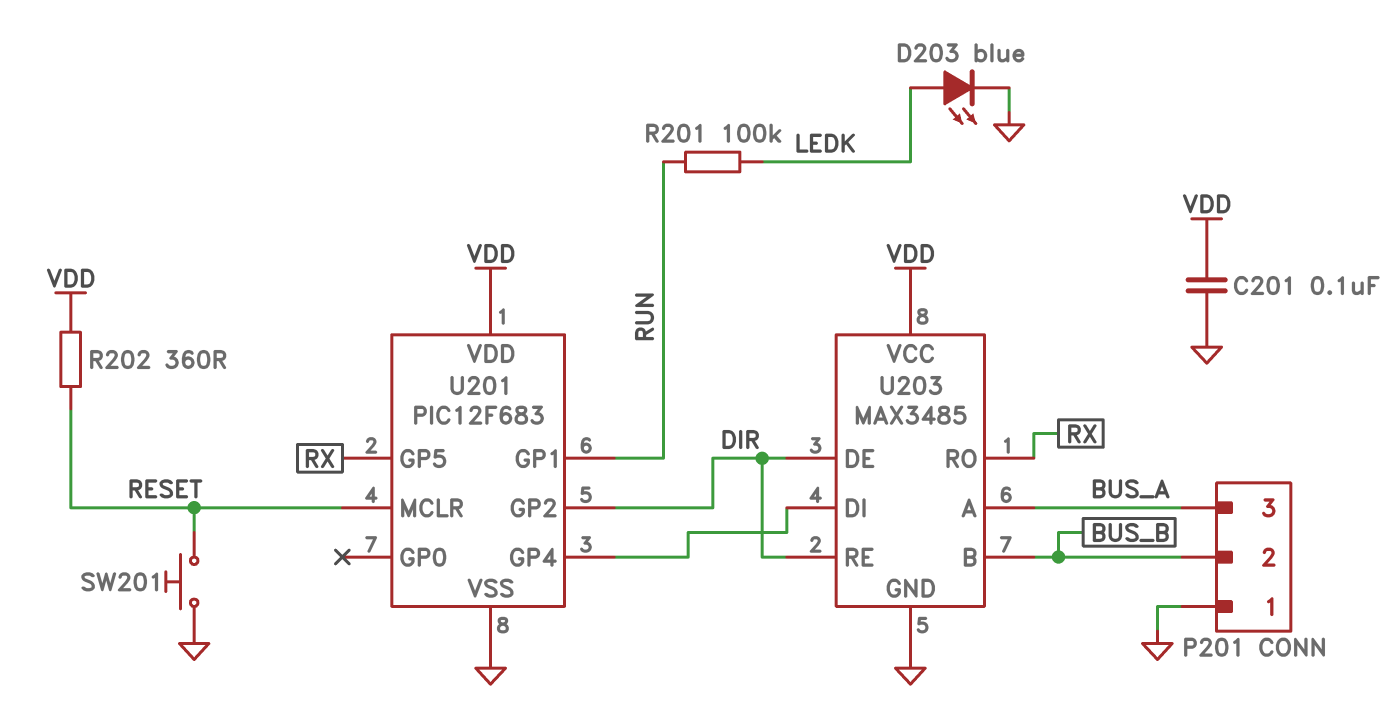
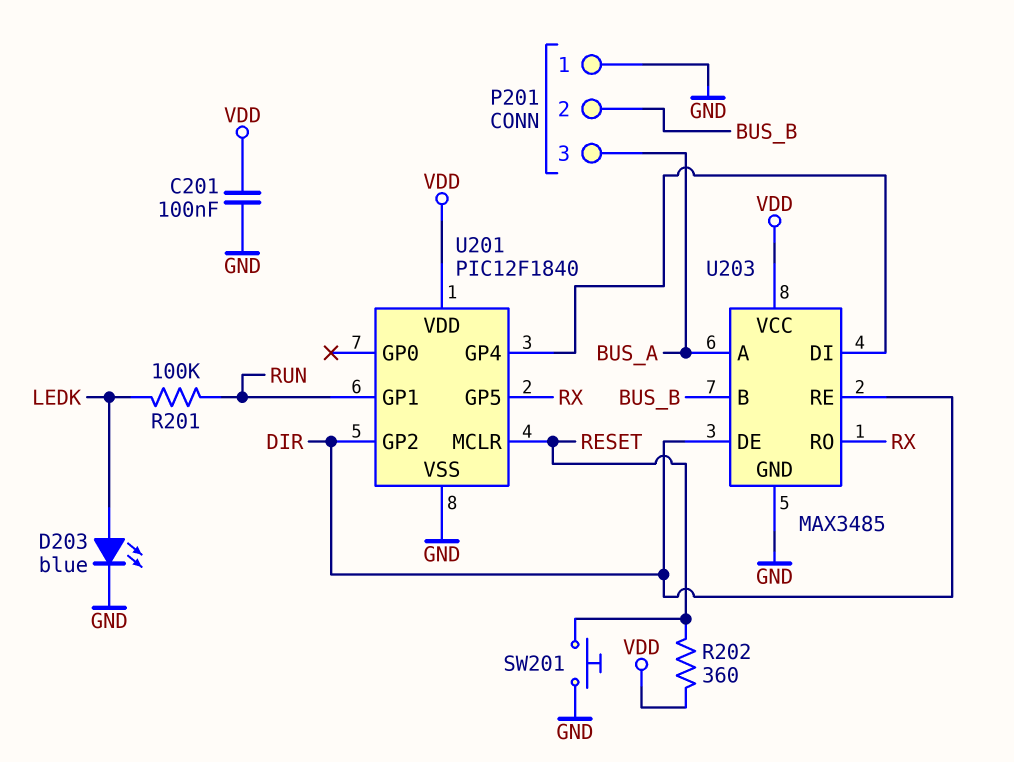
U201: PIC12F683 -> PIC12F1840

